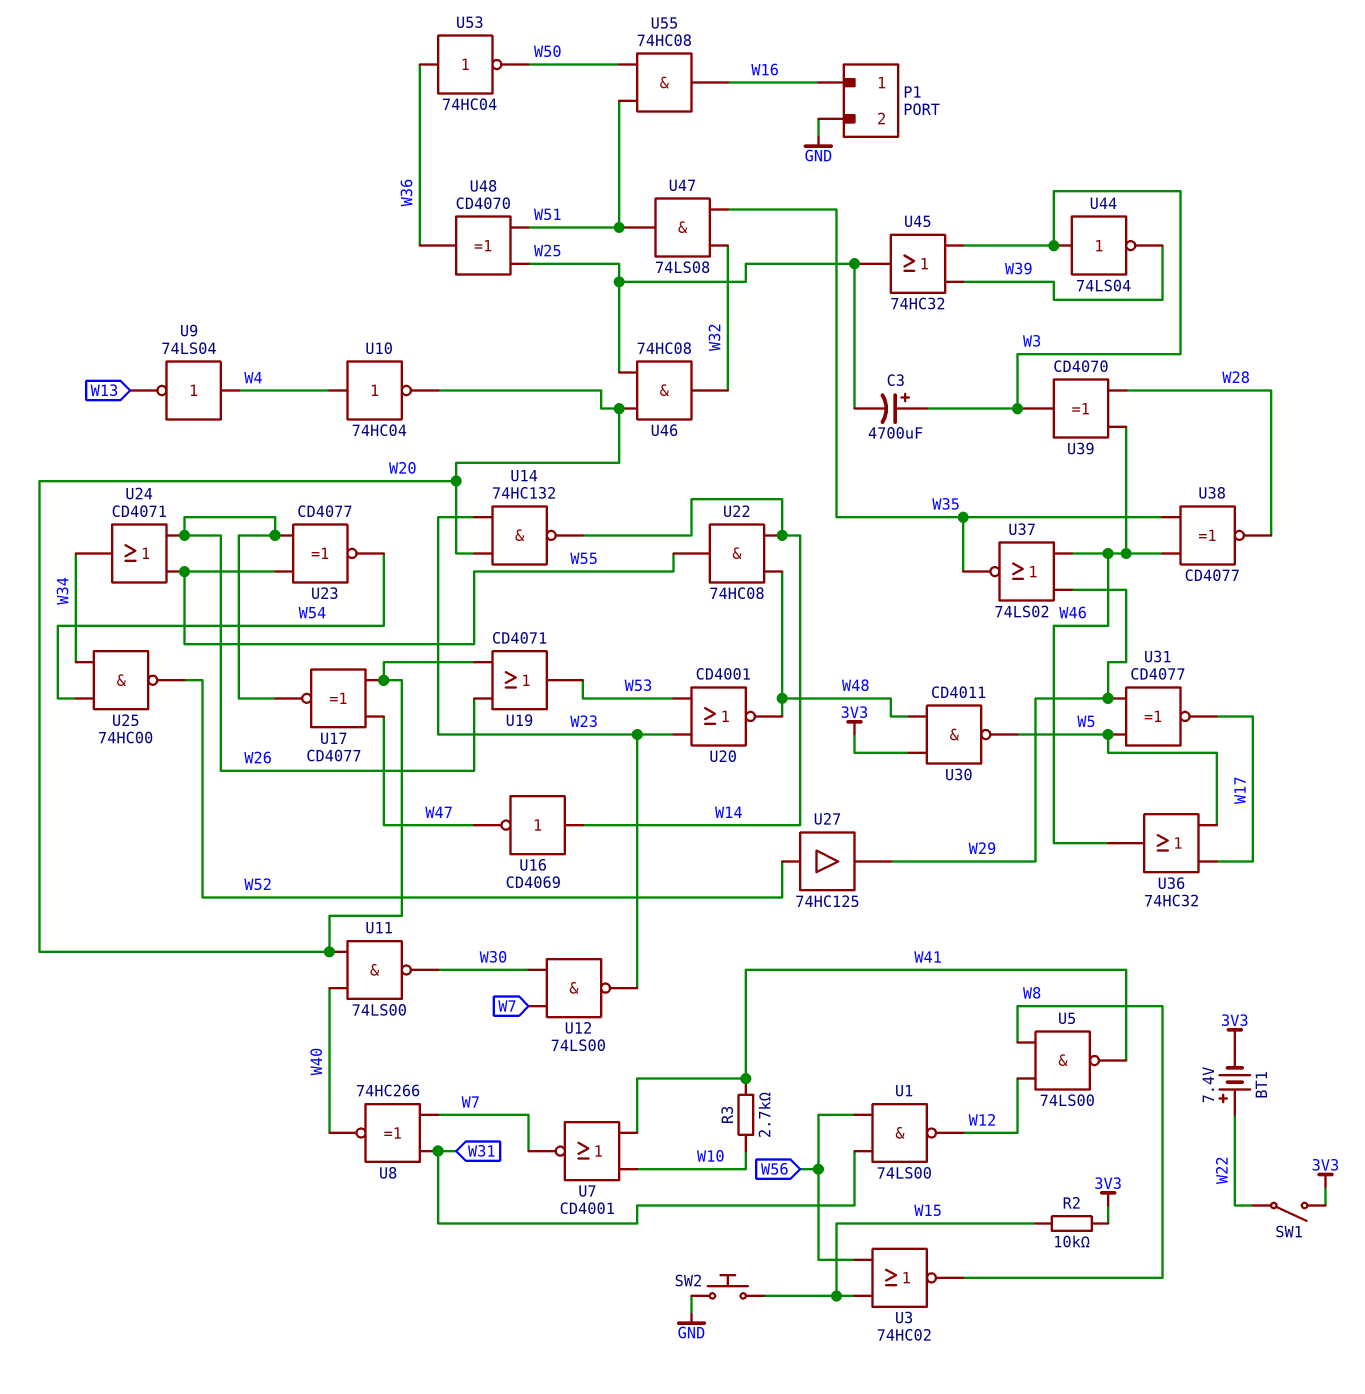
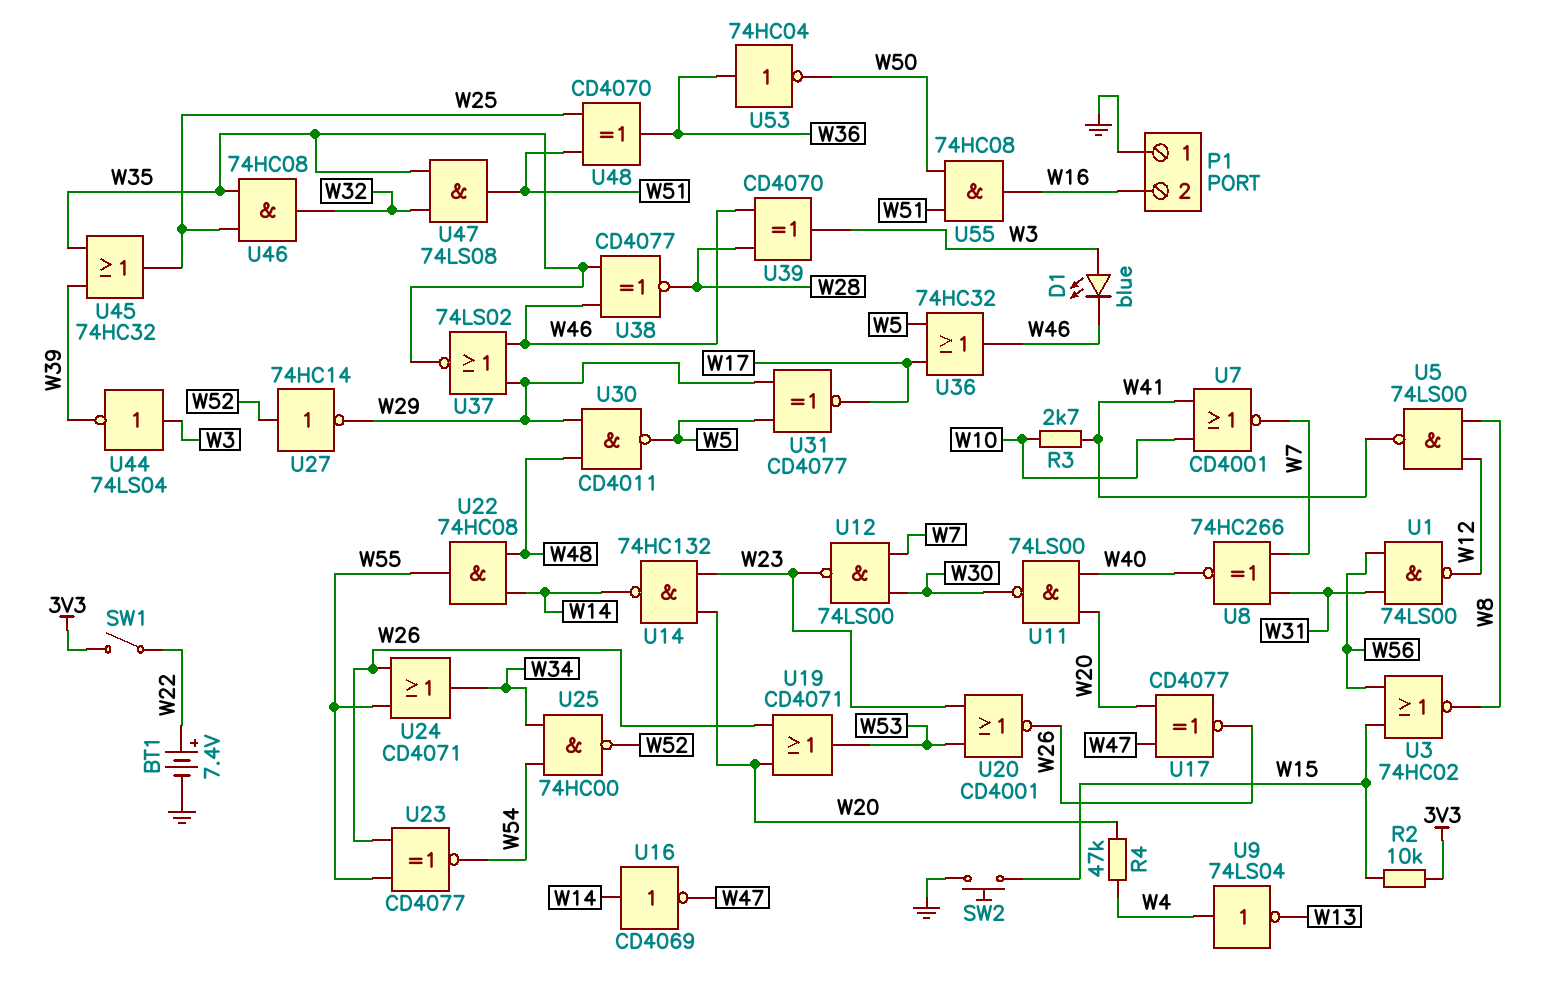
BT1: 7.4V (plus W22, minus 3V3) -> 7.4V (plus W22, minus GND)
C3: 4700uF (plus W3, minus W25) -> none
D1: none -> LED blue (A W3, K W46)
P1 pin 1: W16 -> GND
P1 pin 2: GND -> W16
R4: none -> 47k (W4, W20)
U10: NOT 74HC04 (in W4, out W20) -> none
U20: NOR CD4001 (in W23, in W53, out W48) -> NOR CD4001 (in W23, in W53, out W26)
U27: buffer 74HC125 (in W52, out W29) -> NOT 74HC14 (in W52, out W29)
U30: NAND CD4011 (in 3V3, in W48, out W5) -> NAND CD4011 (in W29, in W48, out W5)
U45: OR 74HC32 (in W3, in W39, out W25) -> OR 74HC32 (in W35, in W39, out W25)
U46: AND 74HC08 (in W20, in W25, out W32) -> AND 74HC08 (in W25, in W35, out W32)

